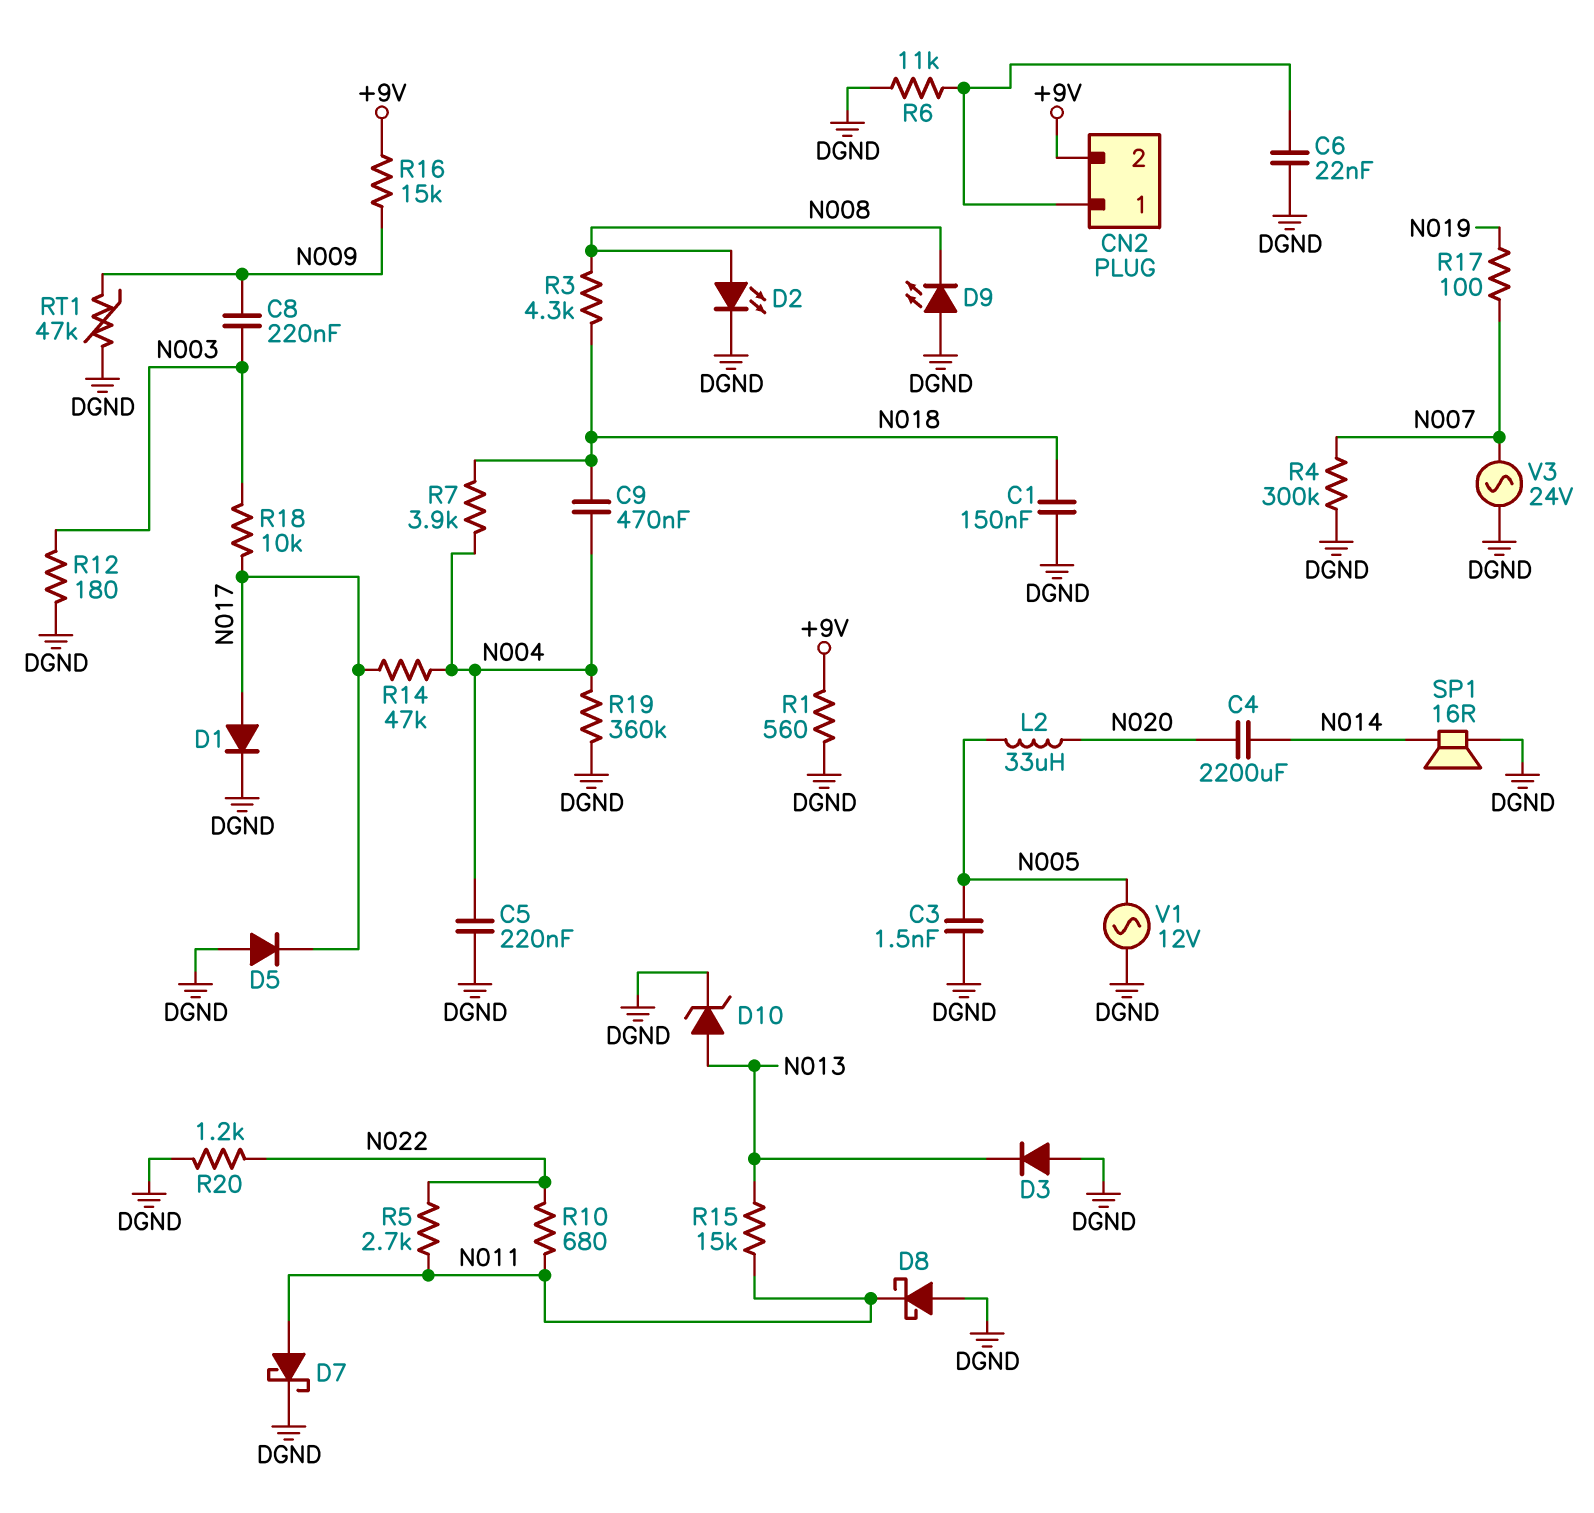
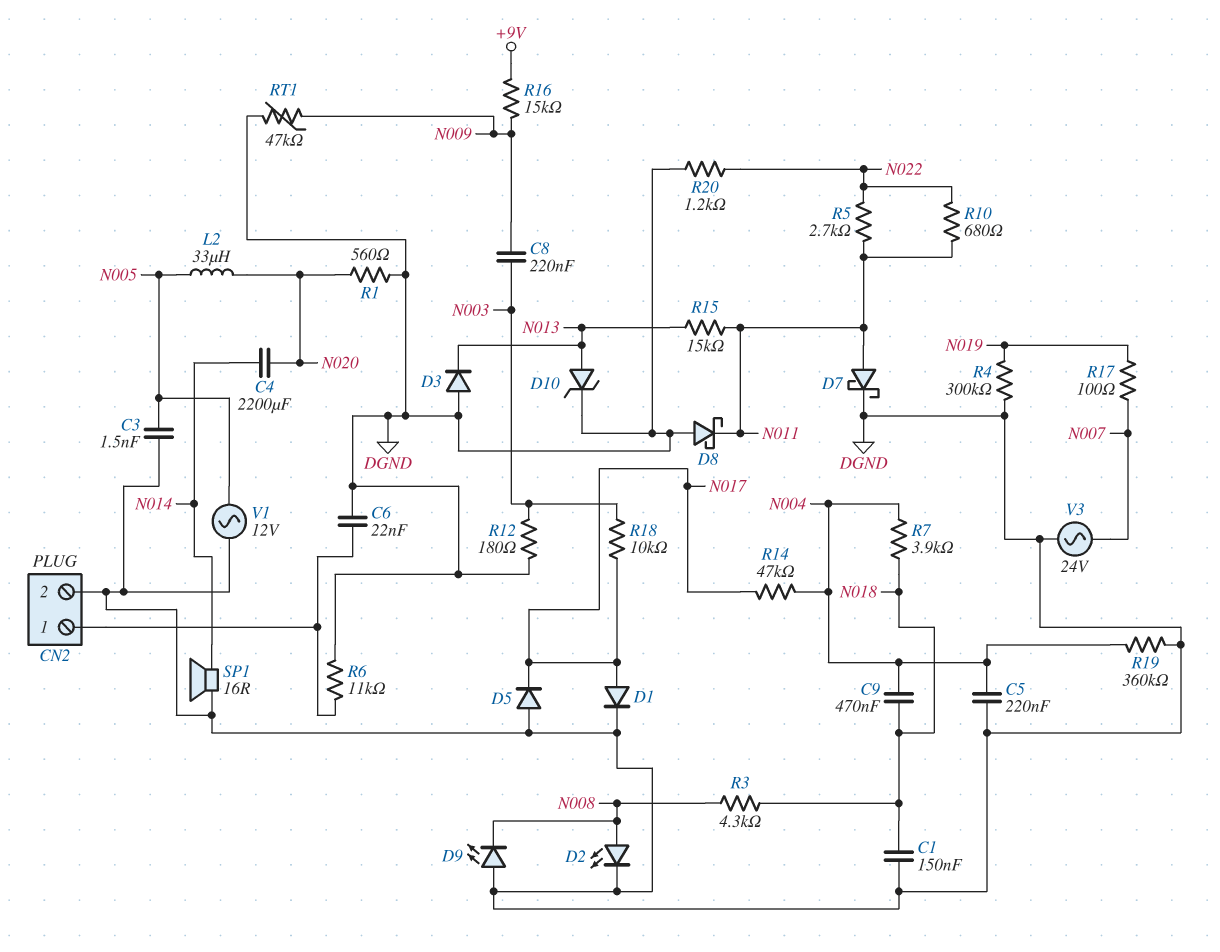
CN2 pin 2: +9V -> DGND
R1: 560 (+9V, DGND) -> 560 (DGND, N020)
R4: 300k (DGND, N007) -> 300k (DGND, N019)

